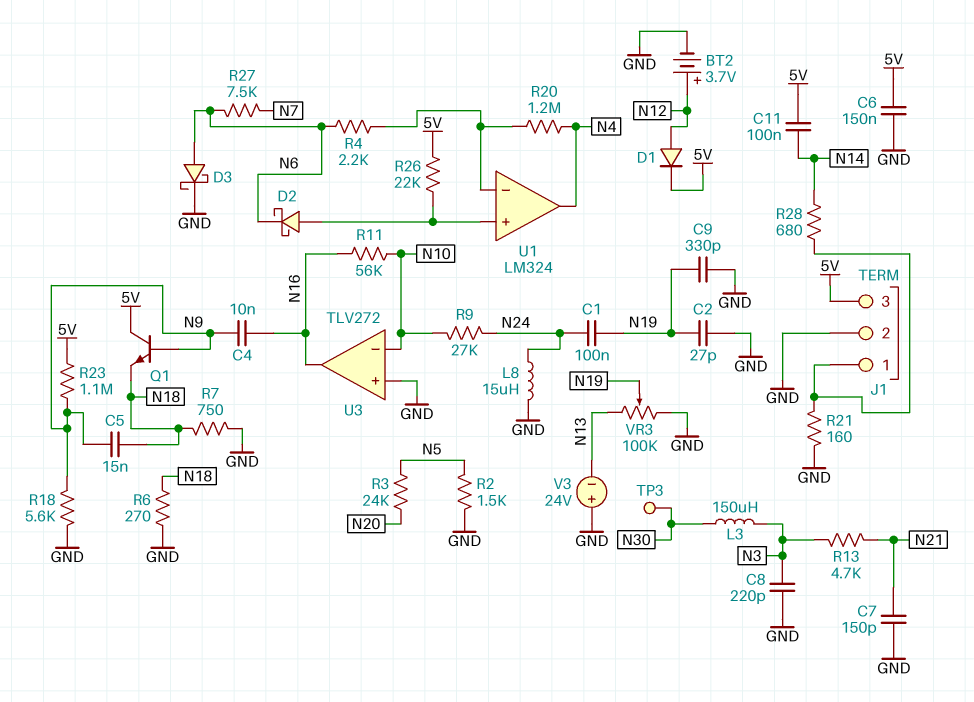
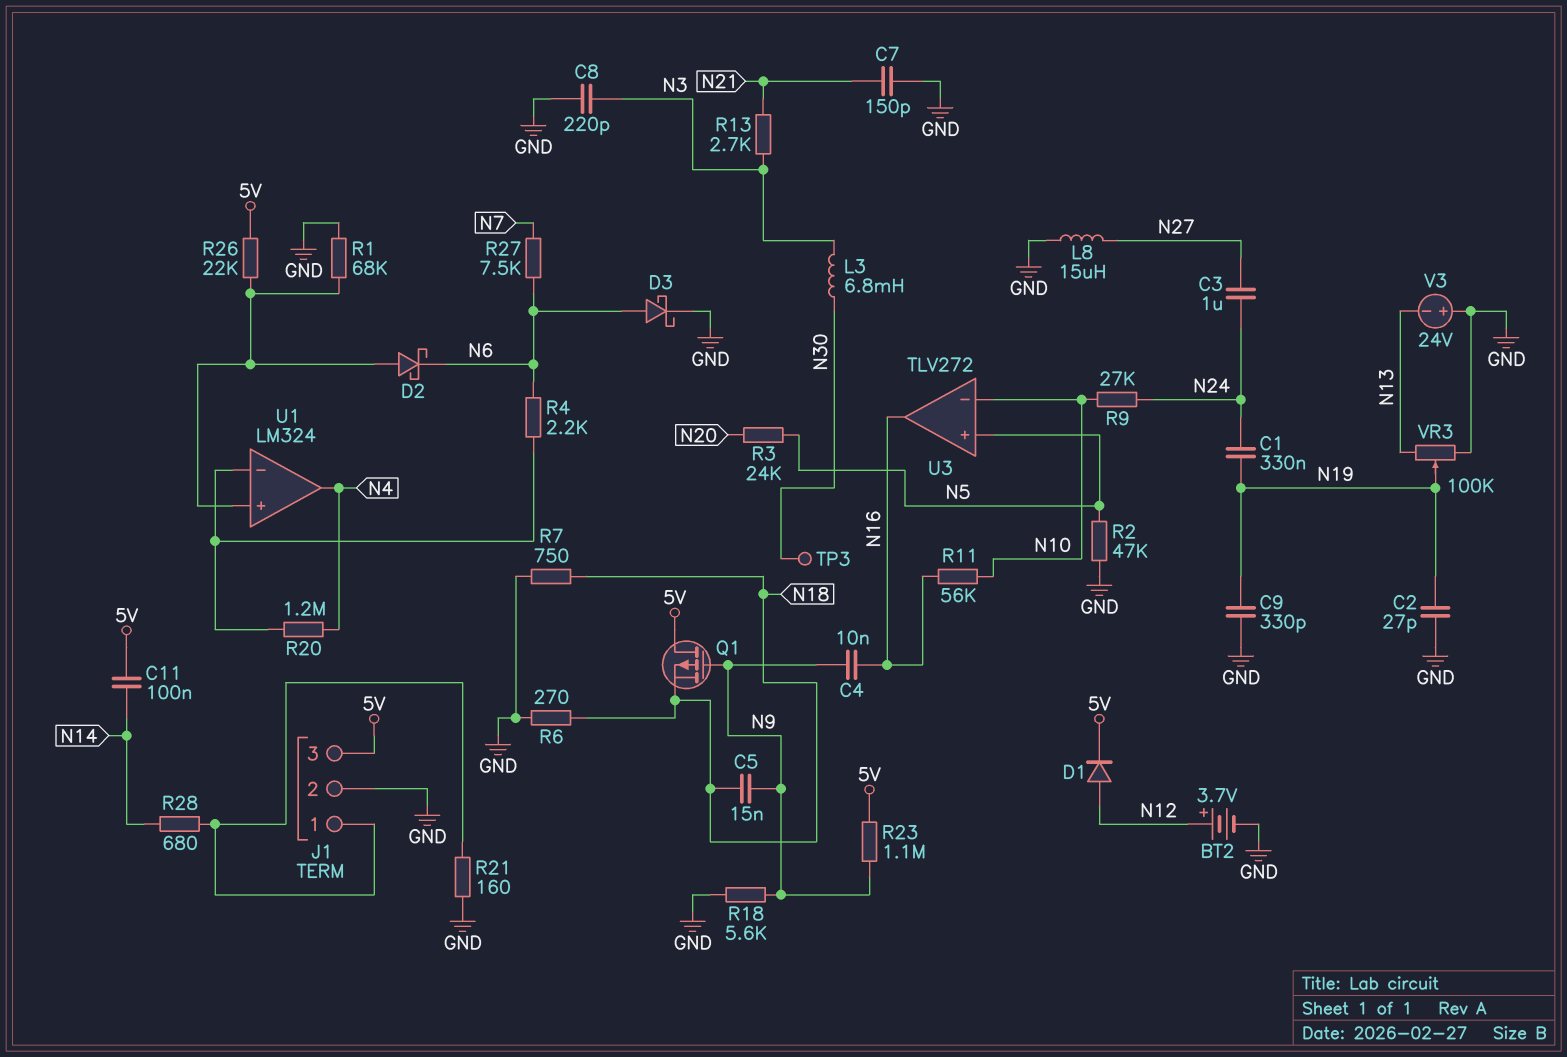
C1: 100nF (N19, N24) -> 330nF (N19, N24)
C3: none -> 1uF (N24, N27)
C6: 150nF (5V, GND) -> none
L3: 150uH (N3, N30) -> 6.8mH (N3, N30)
L8: 15uH (GND, N24) -> 15uH (GND, N27)
Q1: NPN (B N9, C 5V, E N18) -> PMOS (G N9, D 5V, S N18)
R1: none -> 68k (GND, U1/in+)
R2: 1.5k (GND, N5) -> 47k (GND, N5)
R13: 4.7k (N3, N21) -> 2.7k (N3, N21)
U3 pin in+: GND -> N5

